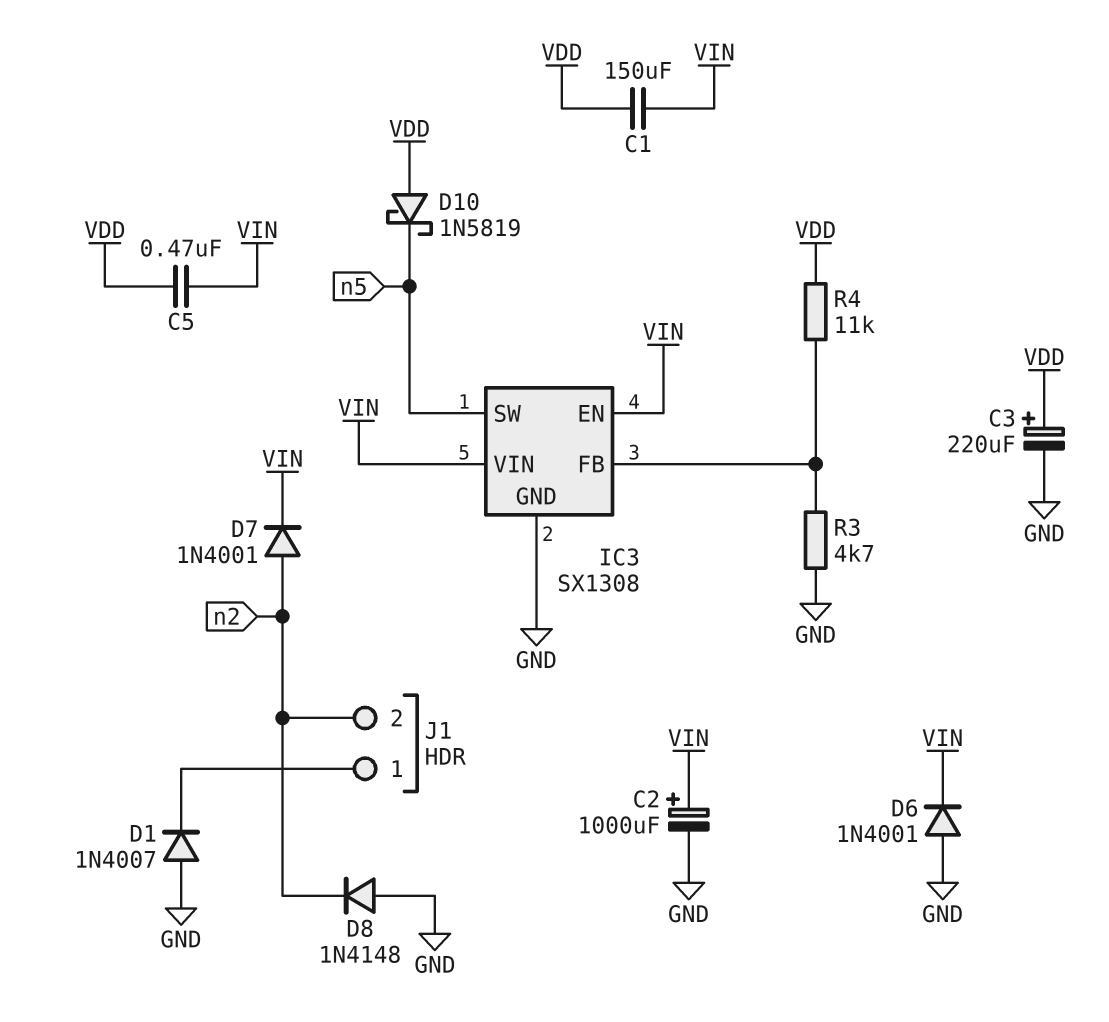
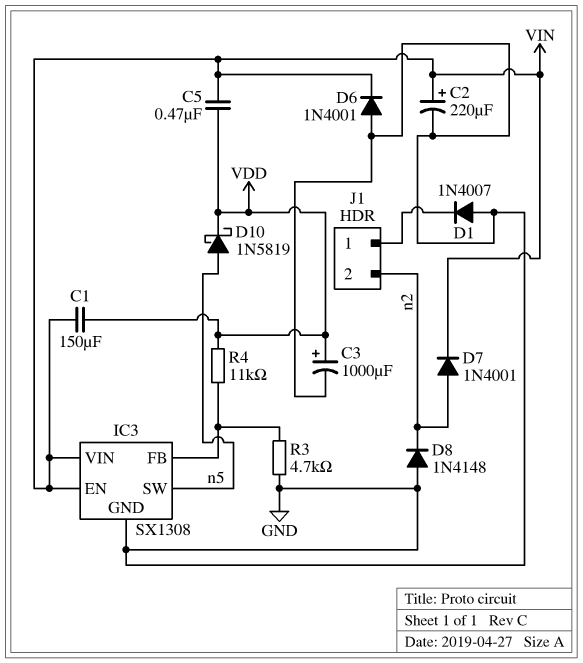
C2: 1000uF (plus VIN, minus GND) -> 220uF (plus VIN, minus GND)
C3: 220uF (plus VDD, minus GND) -> 1000uF (plus VDD, minus GND)
D10: schottky 1N5819 (A VDD, K n5) -> schottky 1N5819 (A n5, K VDD)

